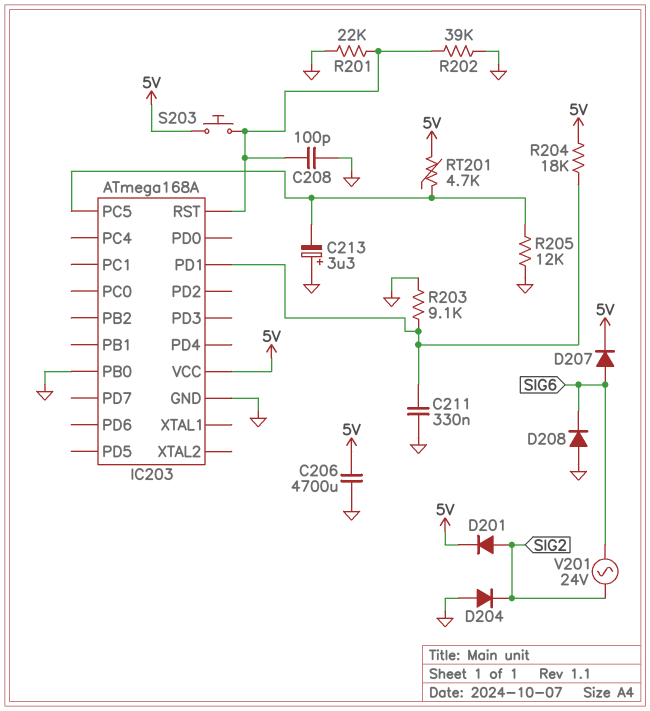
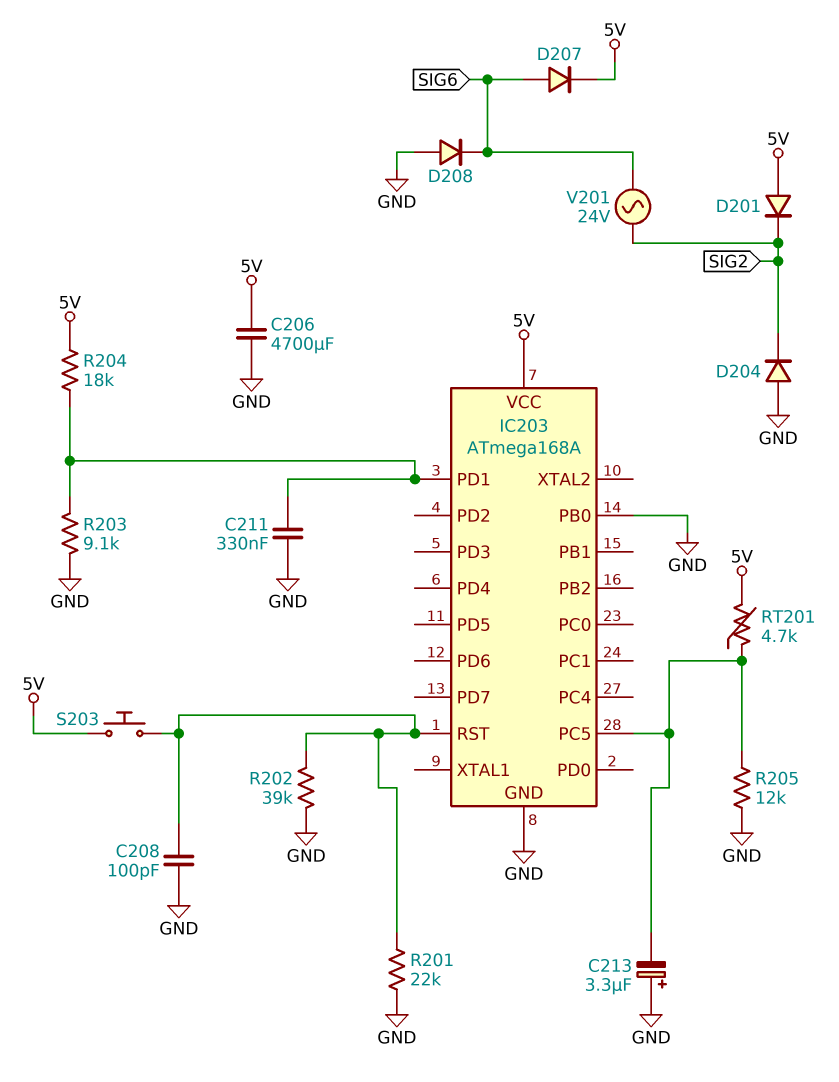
D201: diode (A SIG2, K 5V) -> diode (A 5V, K SIG2)

